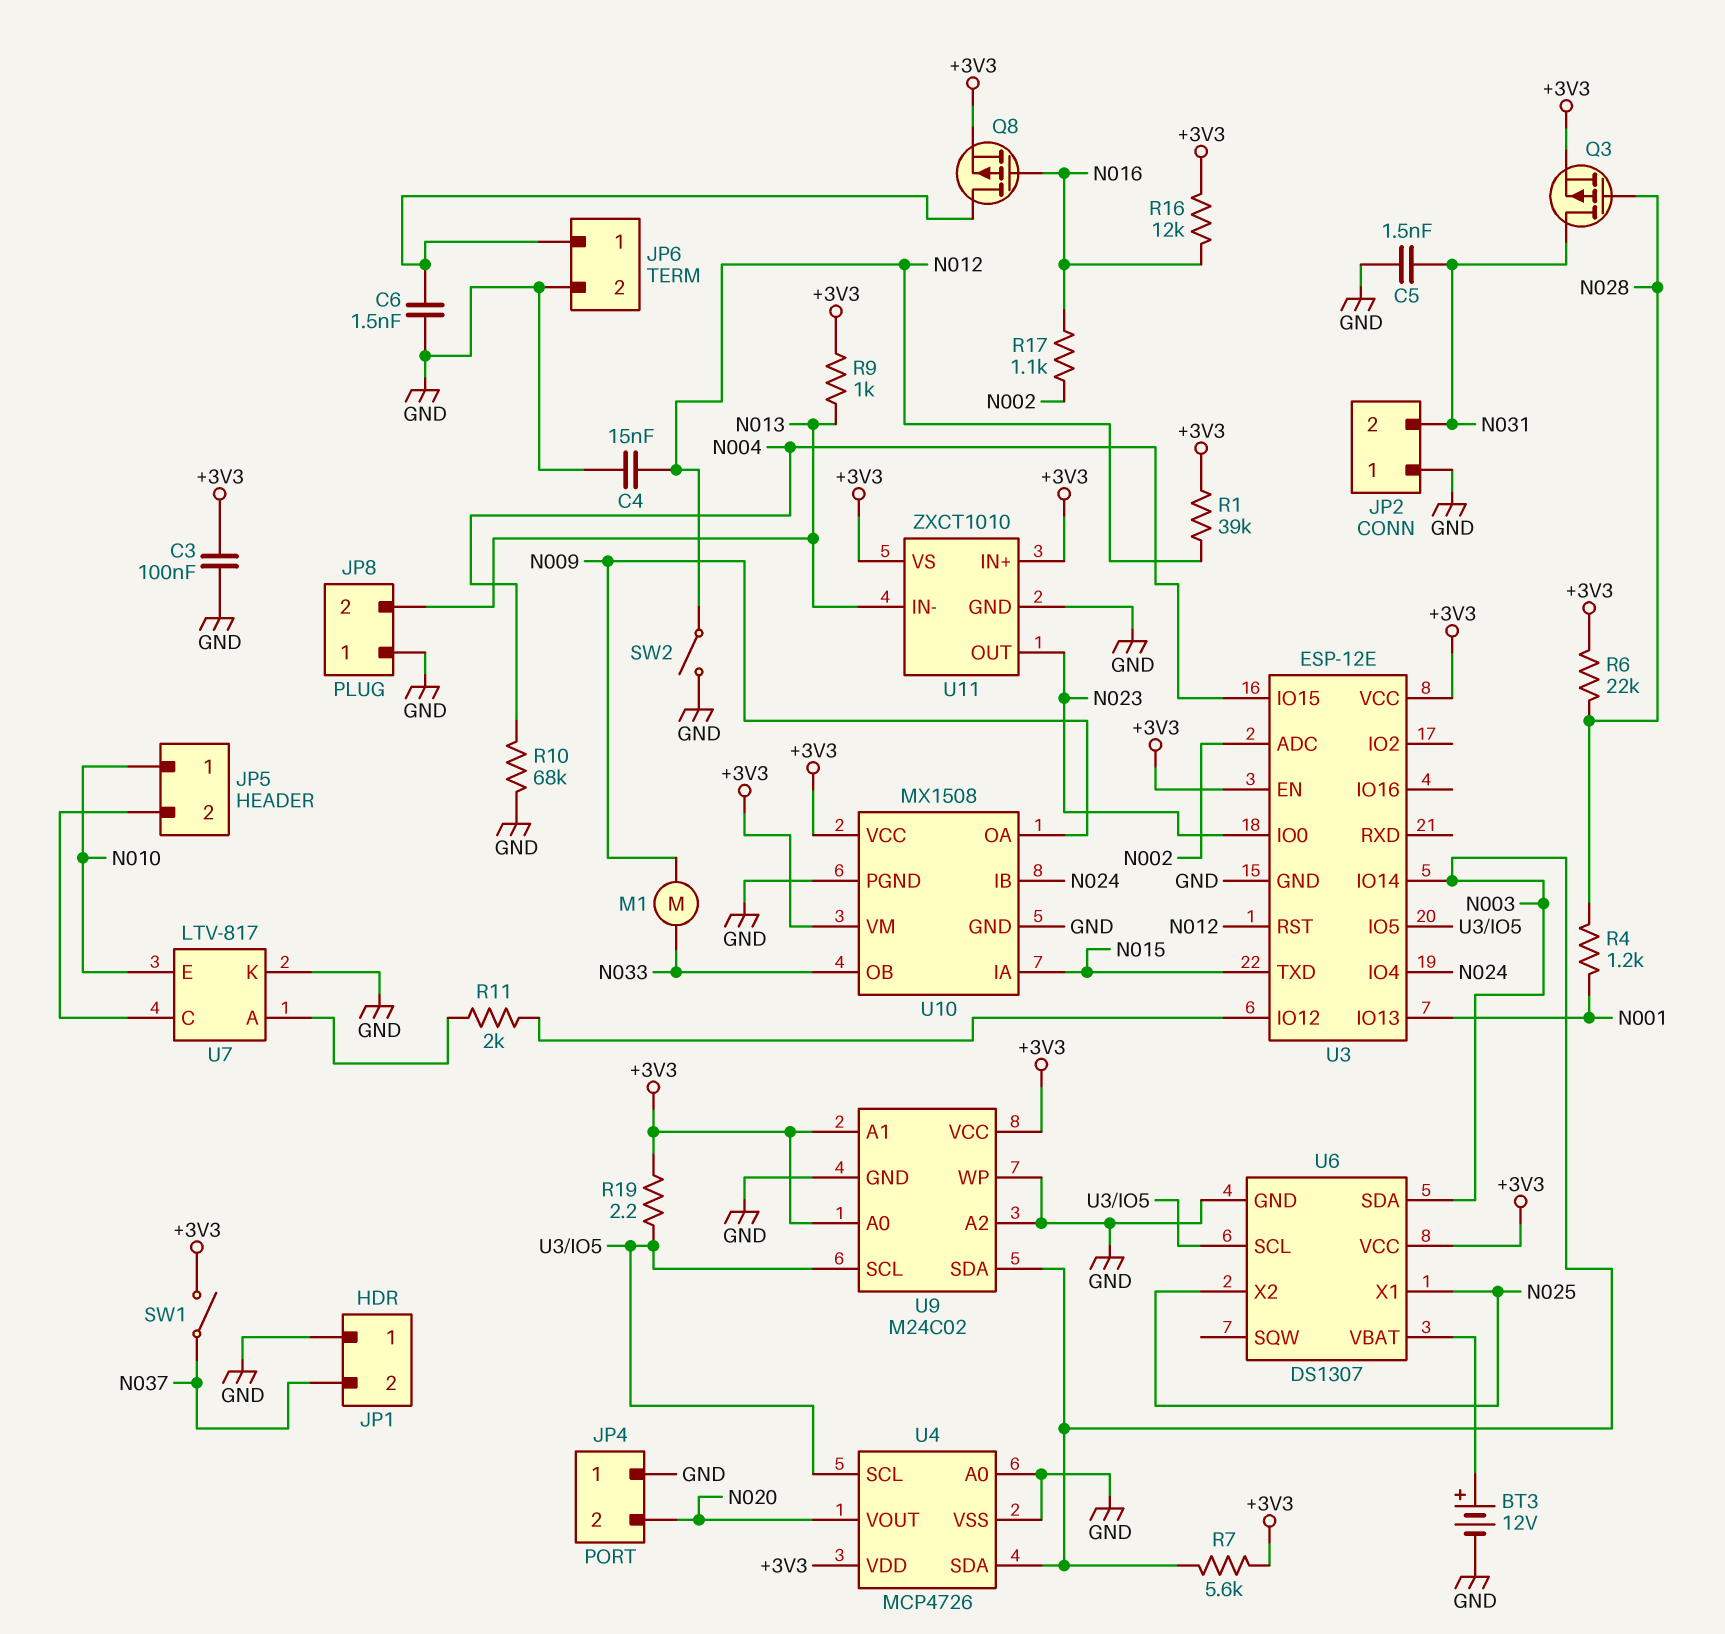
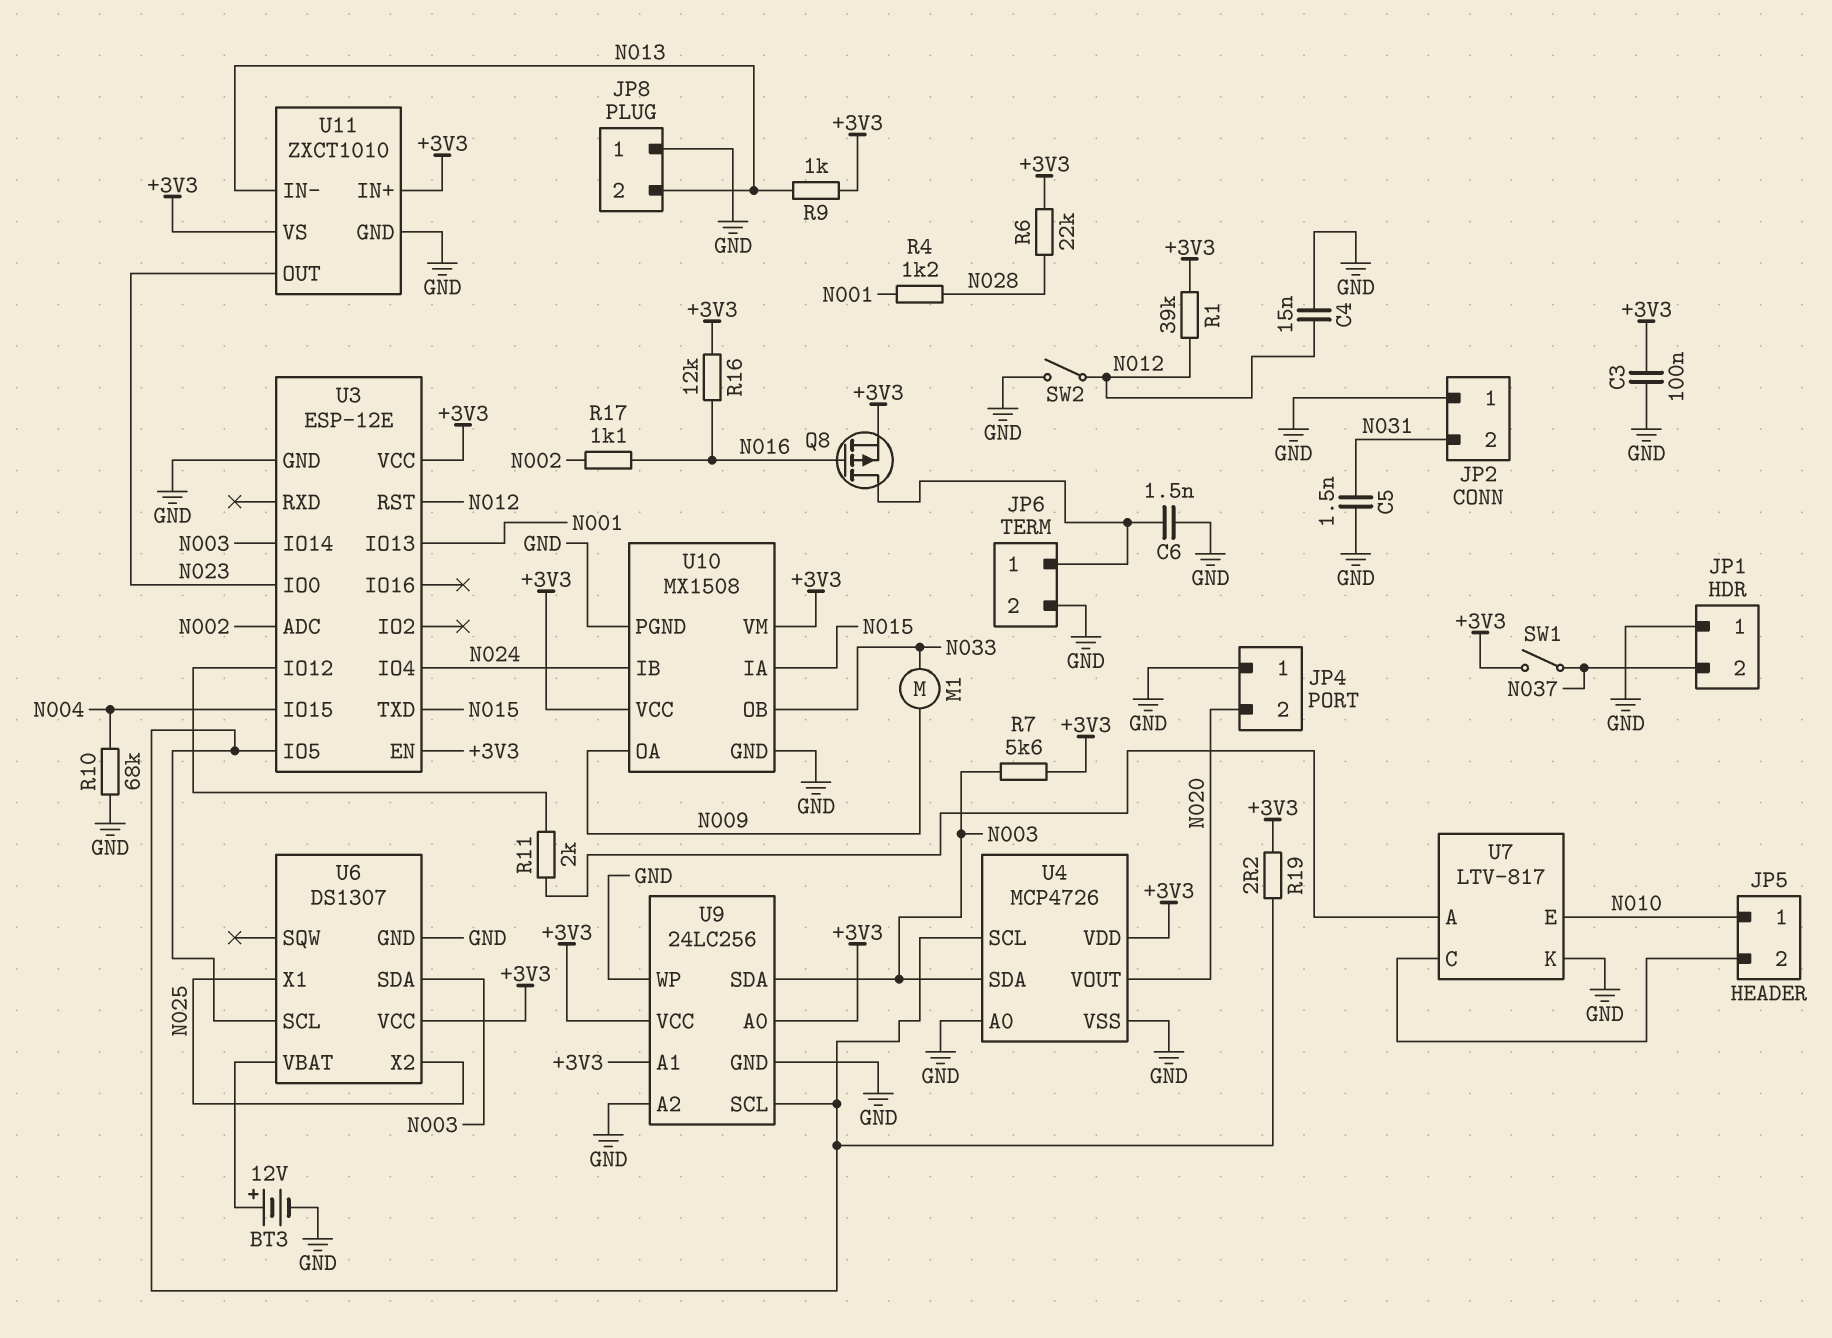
Q3: PMOS (G N028, D N031, S +3V3) -> none
U9: M24C02 -> 24LC256

